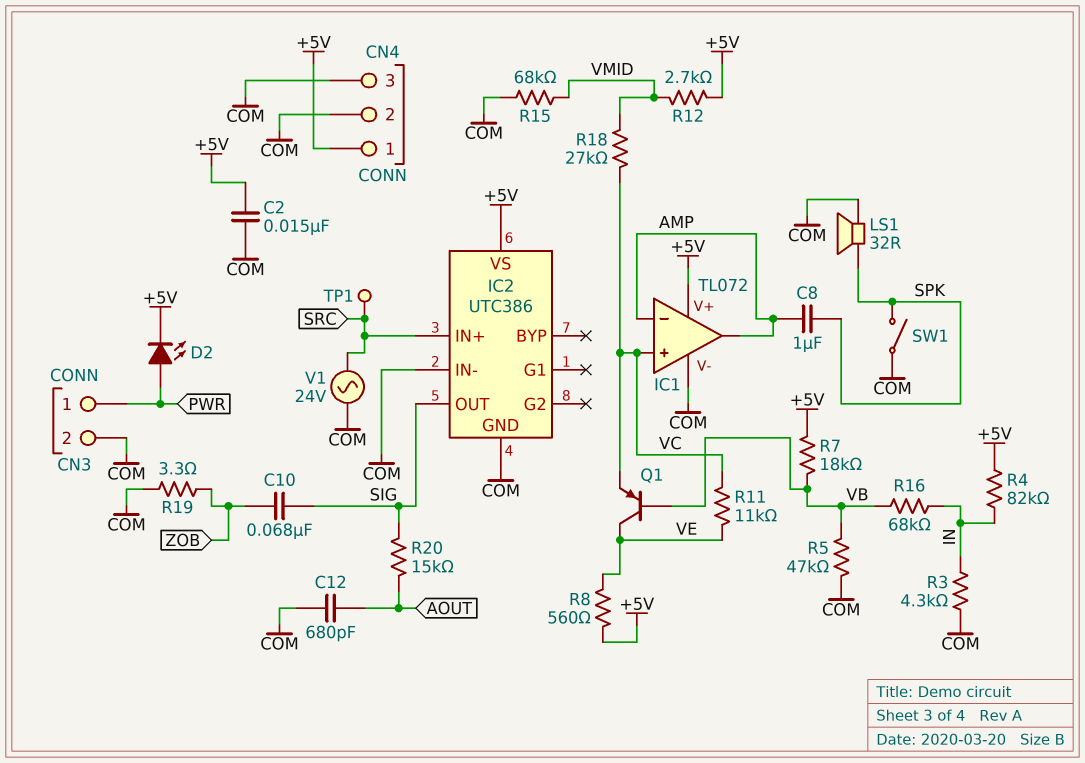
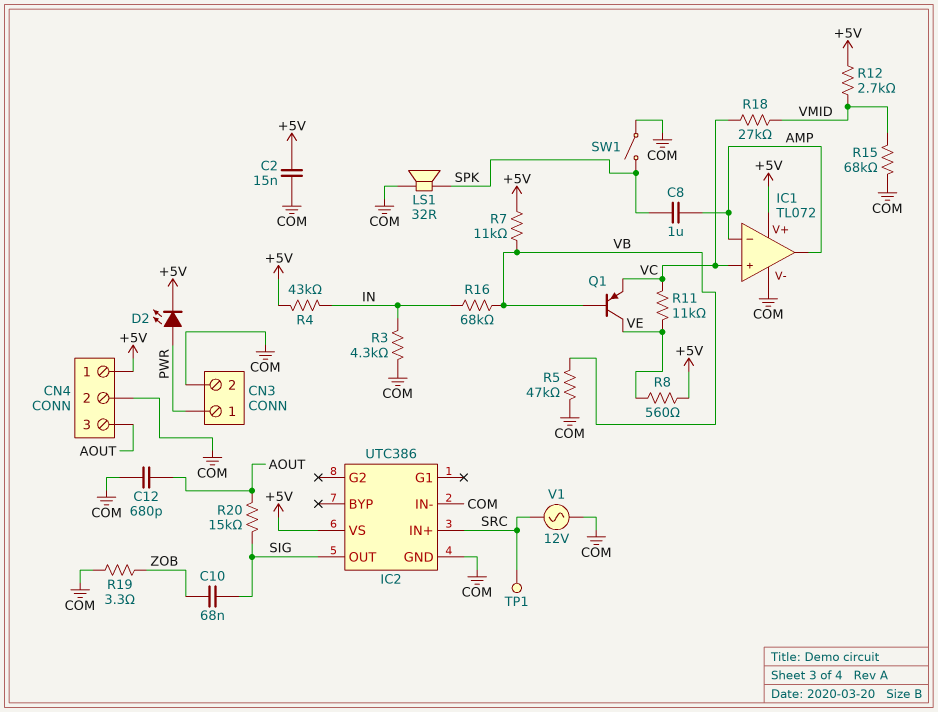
CN4 pin 3: COM -> AOUT
R4: 82k (+5V, IN) -> 43k (+5V, IN)
R7: 18k (+5V, VB) -> 11k (+5V, VB)
V1: AC 24V (COM, SRC) -> AC 12V (COM, SRC)

